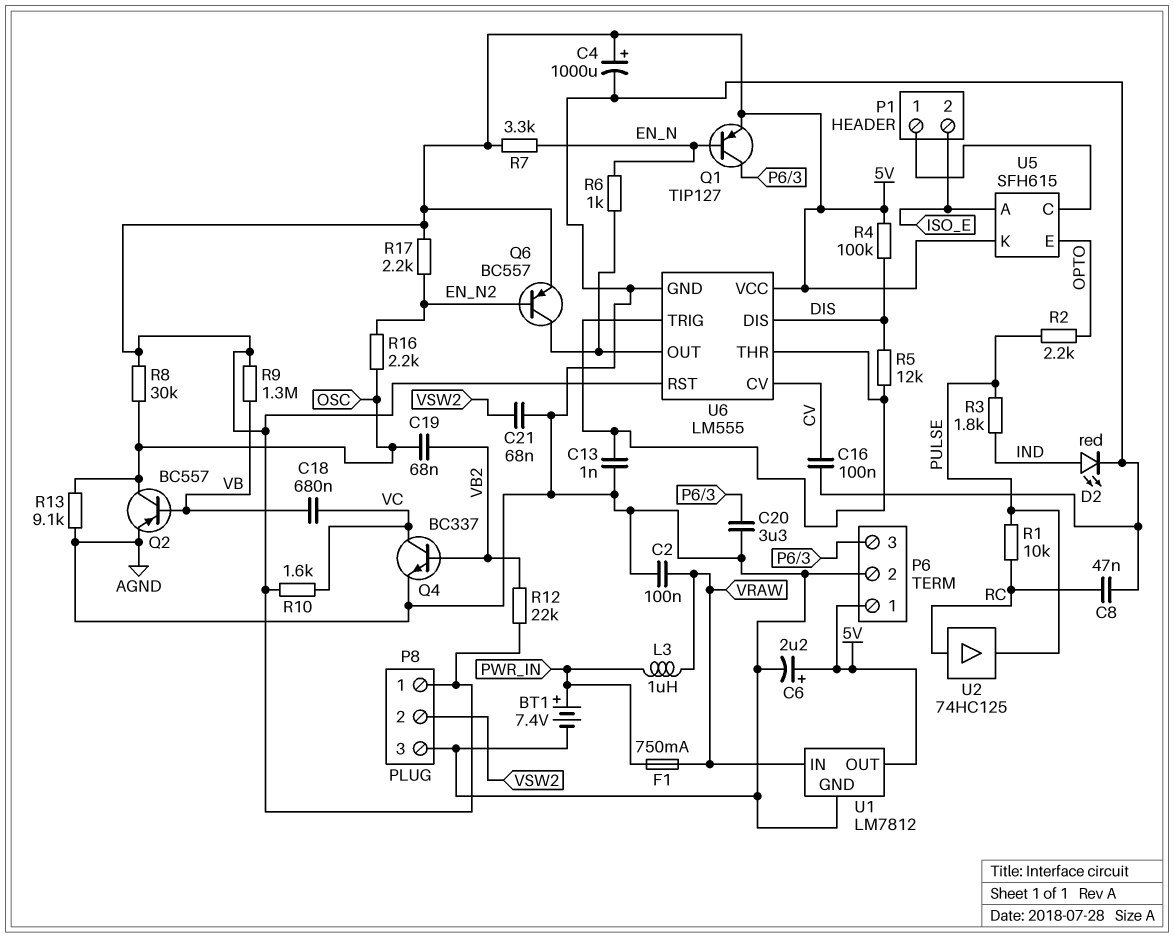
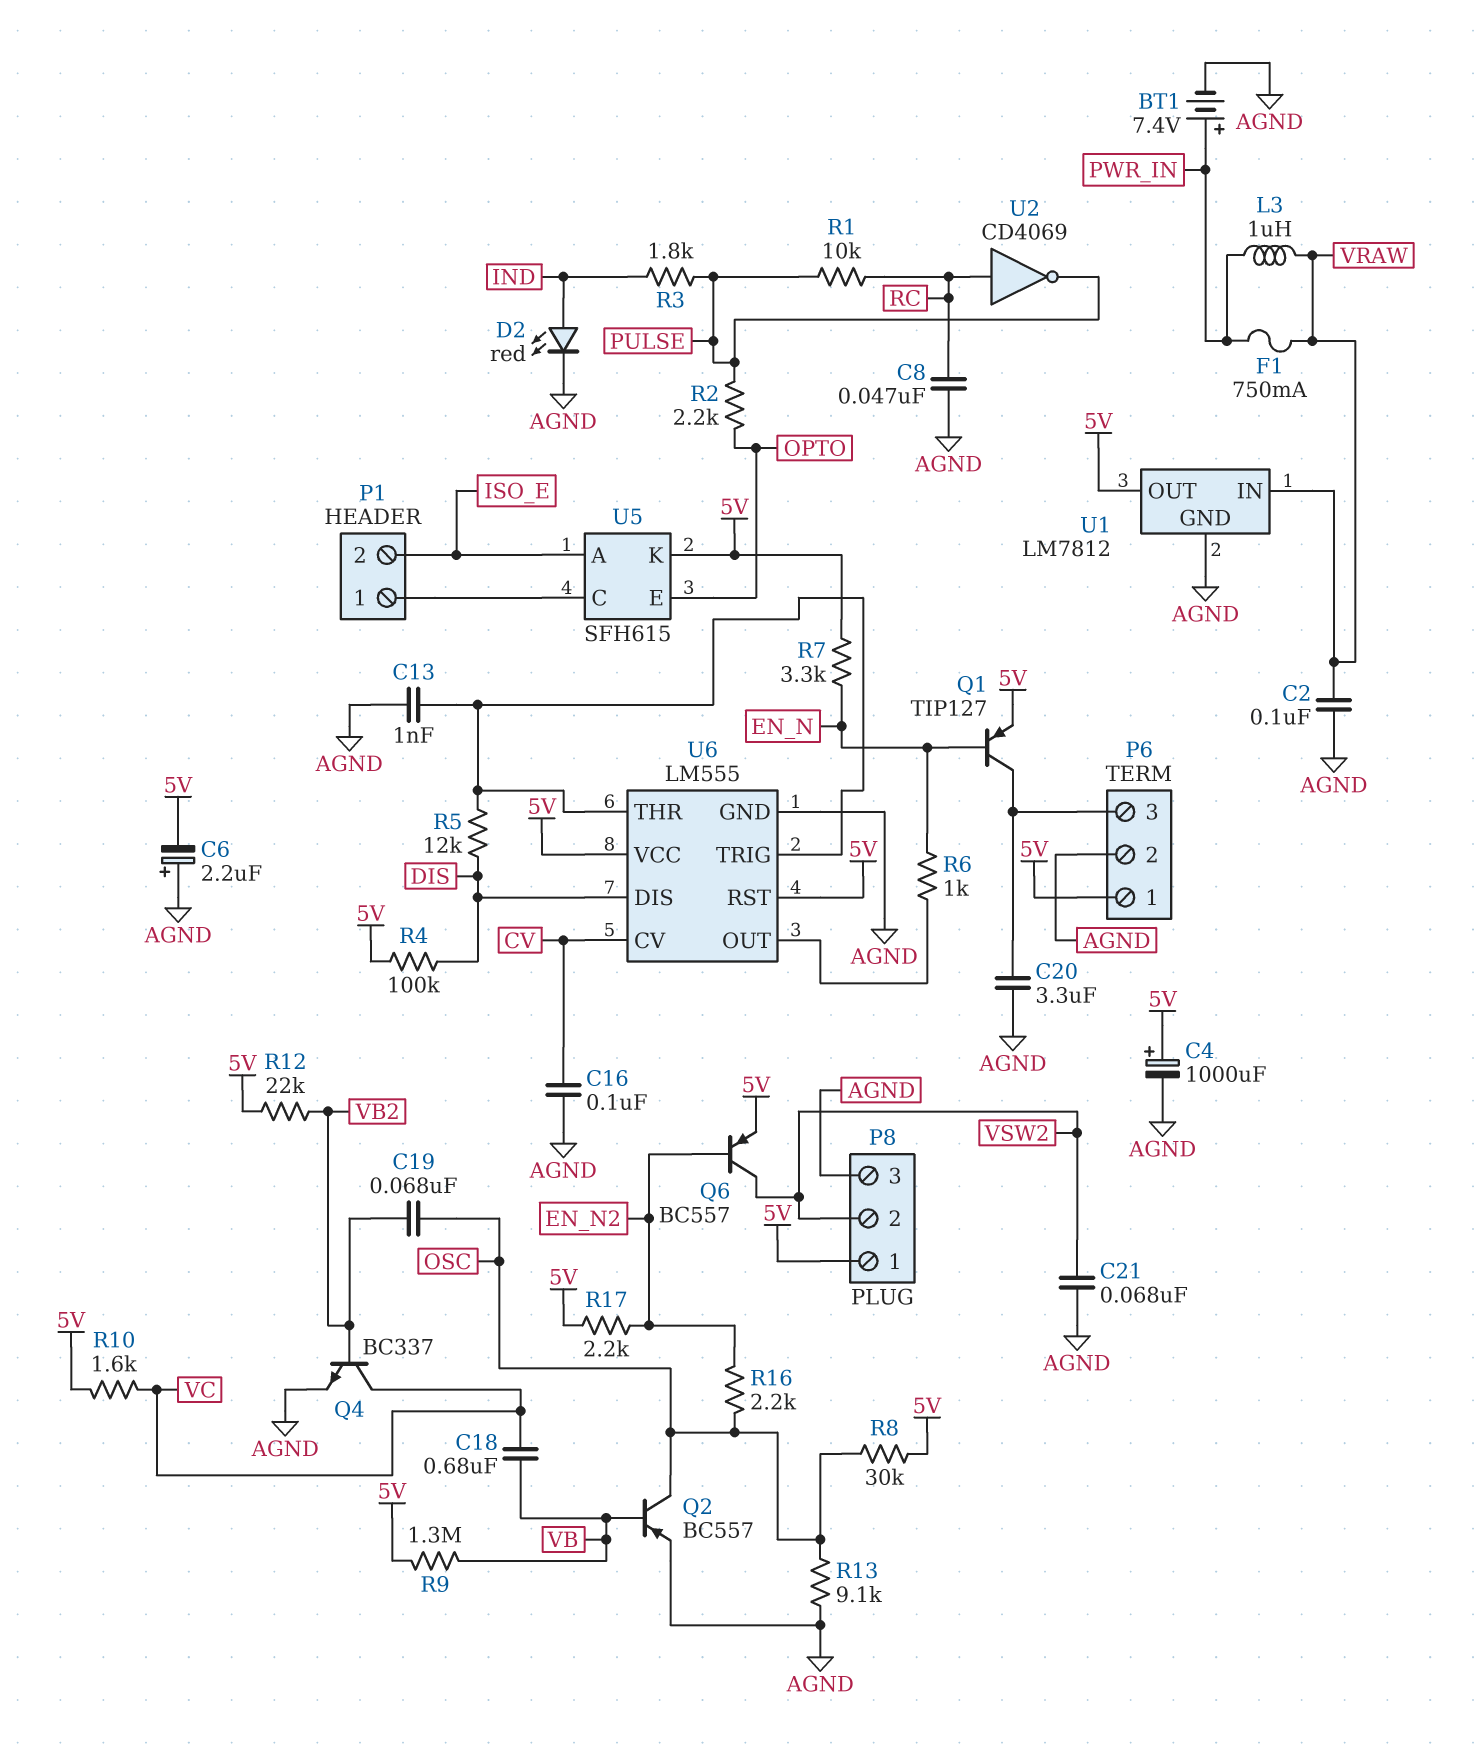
C6: 2.2uF (plus 5V, minus AGND) -> 2.2uF (plus AGND, minus 5V)
Q6: PNP BC557 (B EN_N2, C U6/OUT, E 5V) -> PNP BC557 (B EN_N2, C VSW2, E 5V)
U2: buffer 74HC125 (in RC, out PULSE) -> NOT CD4069 (in RC, out PULSE)

